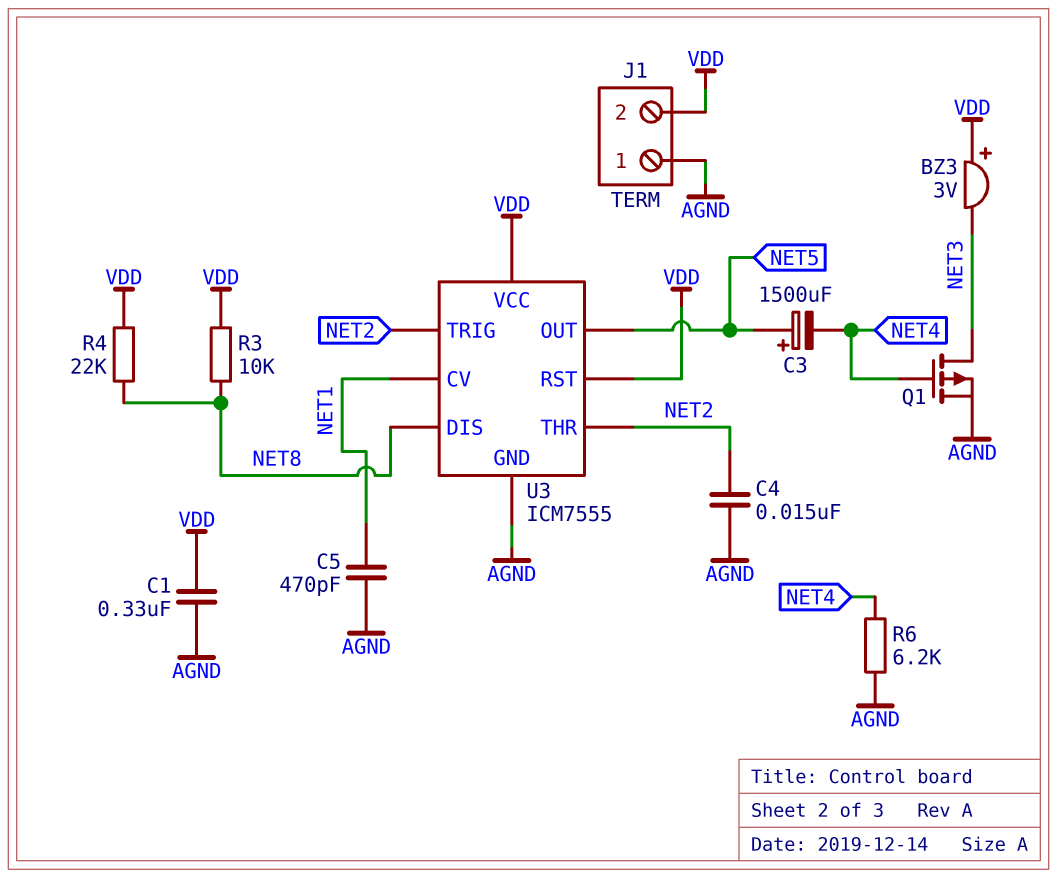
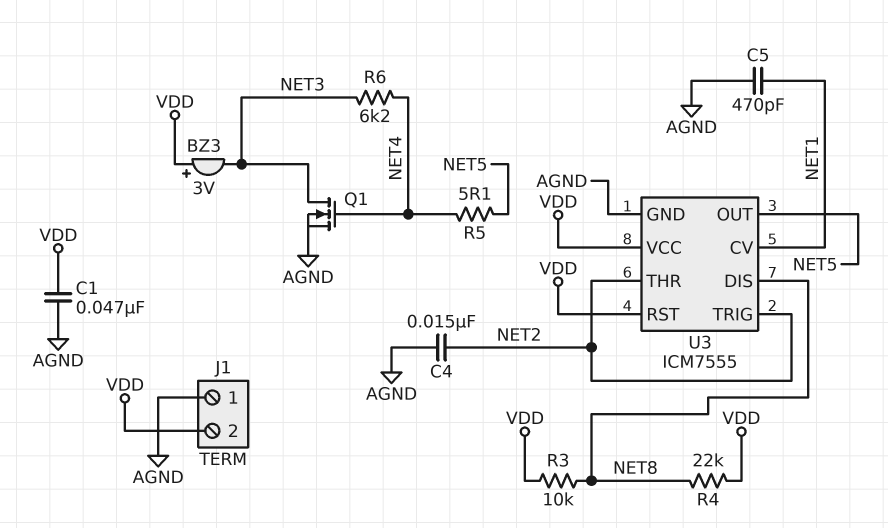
C1: 330nF (AGND, VDD) -> 47nF (AGND, VDD)
C3: 1500uF (plus NET5, minus NET4) -> none
Q1: PMOS (G NET4, D NET3, S AGND) -> NMOS (G NET4, D NET3, S AGND)
R5: none -> 5.1 (NET4, NET5)
R6: 6.2k (AGND, NET4) -> 6.2k (NET3, NET4)

